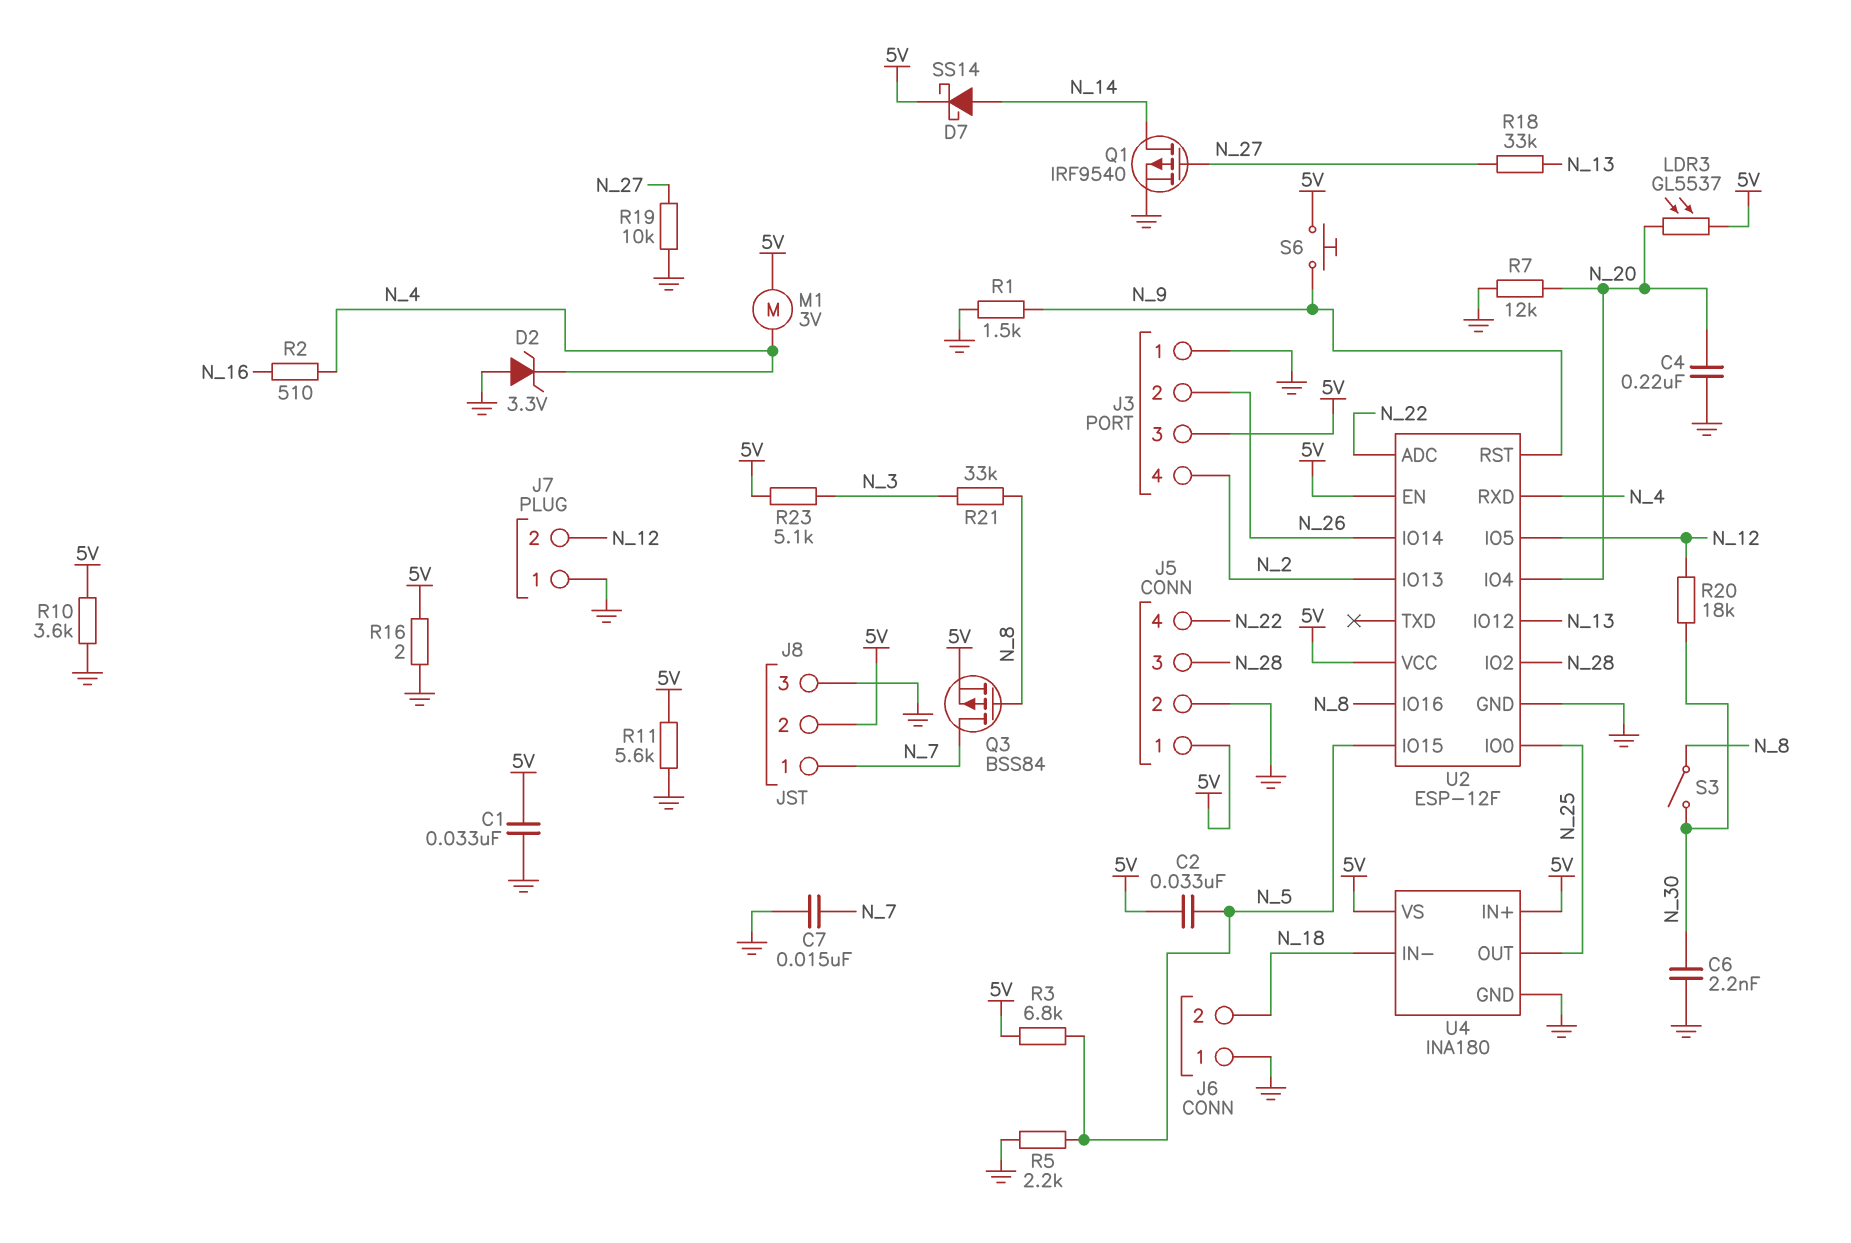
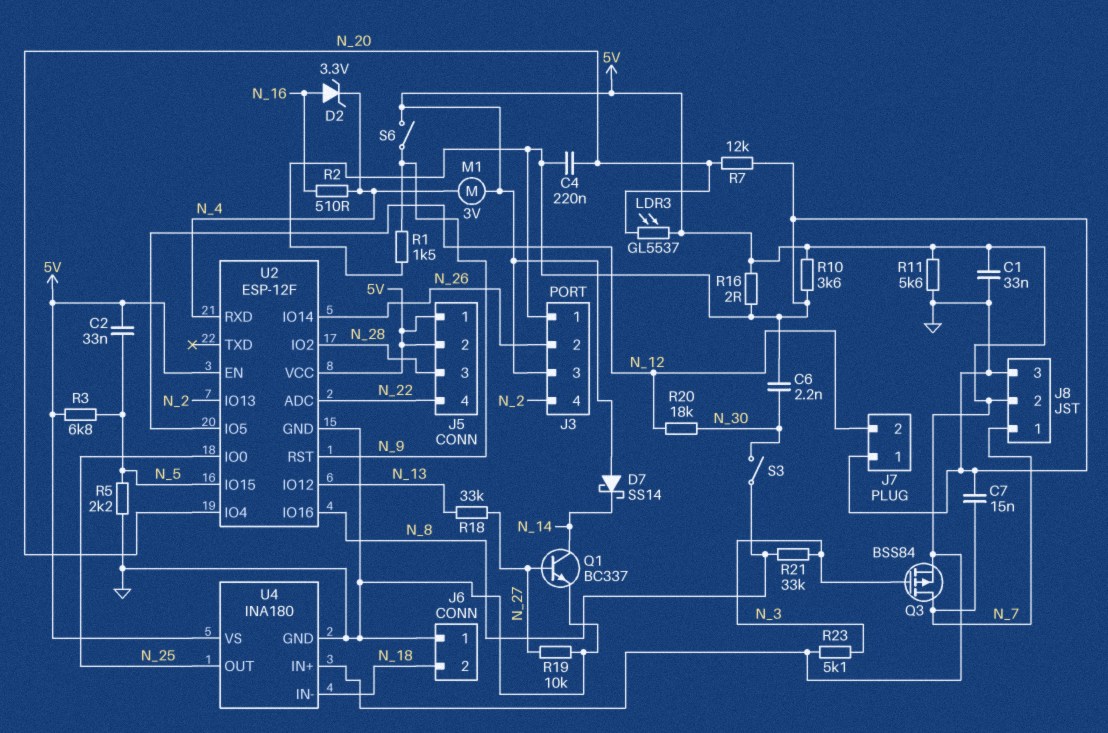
D2: zener 3.3V (A GND, K N_4) -> zener 3.3V (A N_16, K N_4)
D7: schottky SS14 (A N_14, K 5V) -> schottky SS14 (A 5V, K N_14)
J5 pin 2: GND -> 5V
Q1: PMOS IRF9540 (G N_27, D N_14, S GND) -> NPN BC337 (B N_27, C N_14, E GND)
Q3: PMOS BSS84 (G N_8, D N_7, S 5V) -> PMOS BSS84 (G N_3, D N_7, S 5V)
S6: button (5V, N_9) -> switch (5V, N_9)

